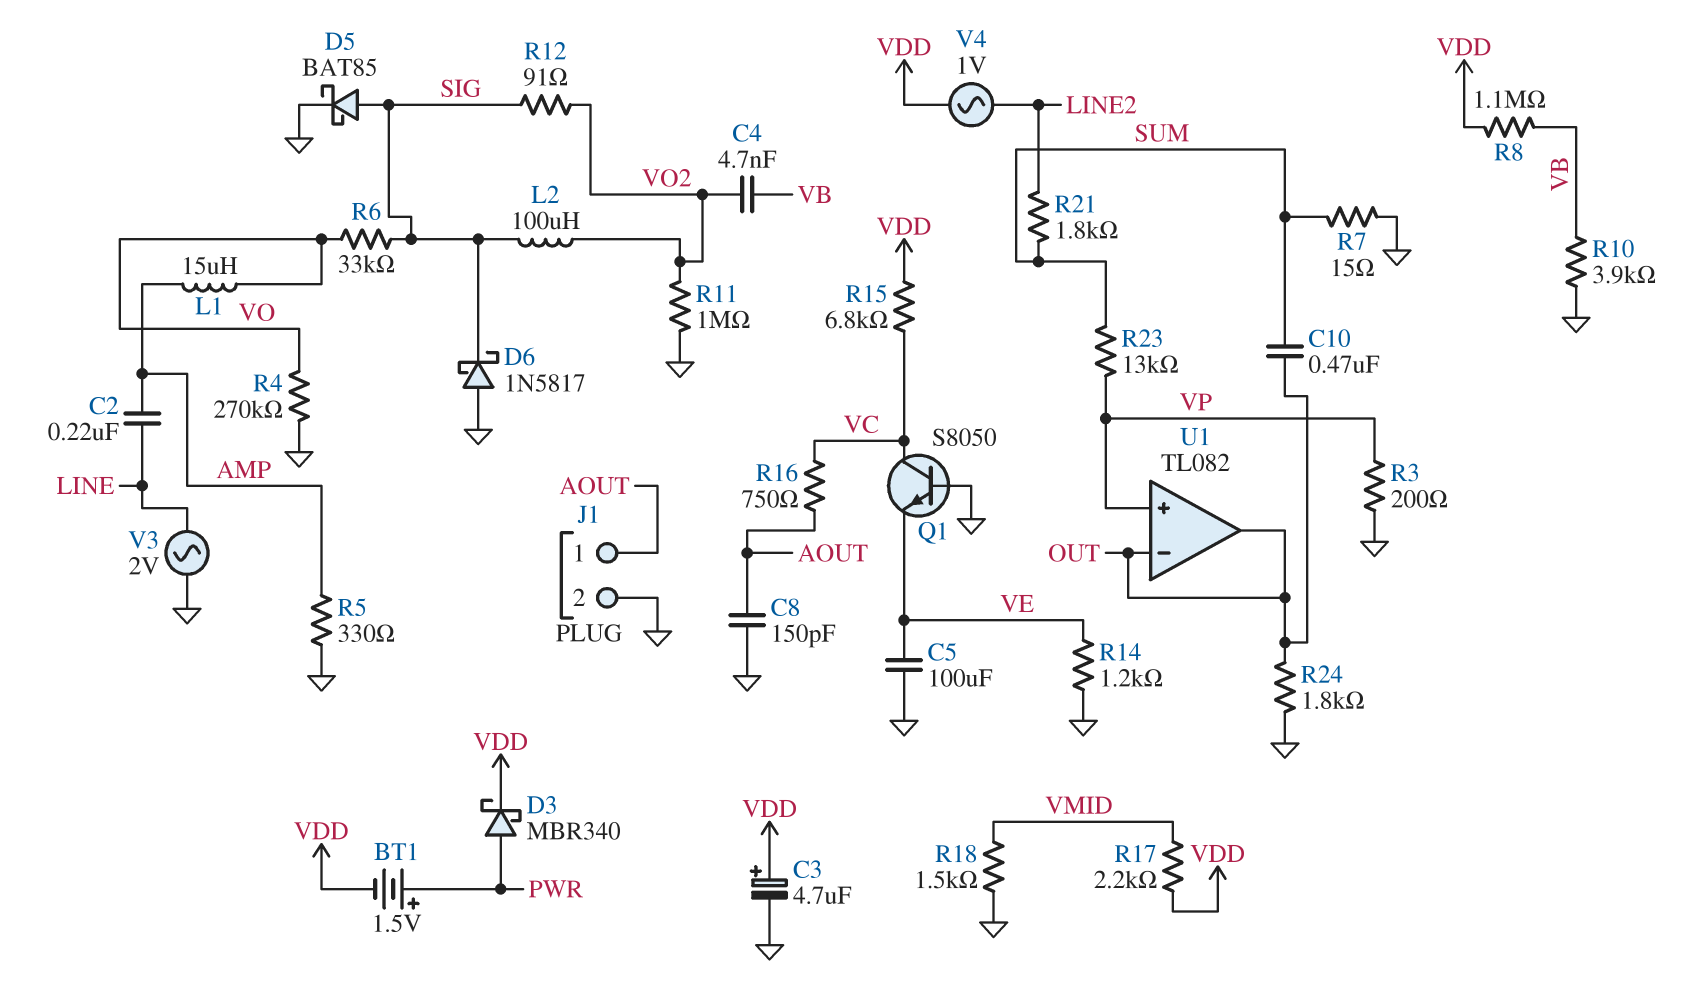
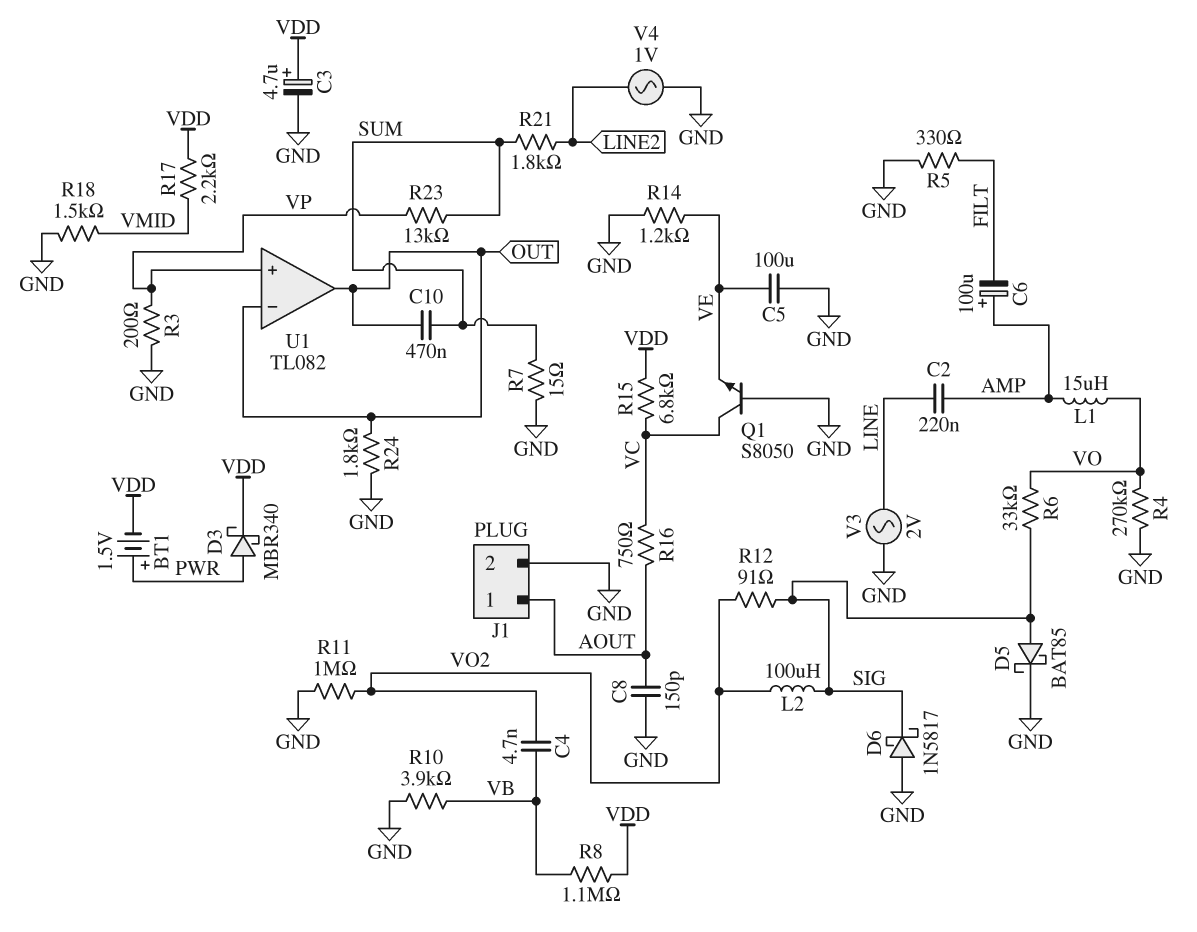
C6: none -> 100uF (plus AMP, minus FILT)
R5: 330 (AMP, GND) -> 330 (FILT, GND)
V4: AC 1V (LINE2, VDD) -> AC 1V (GND, LINE2)

